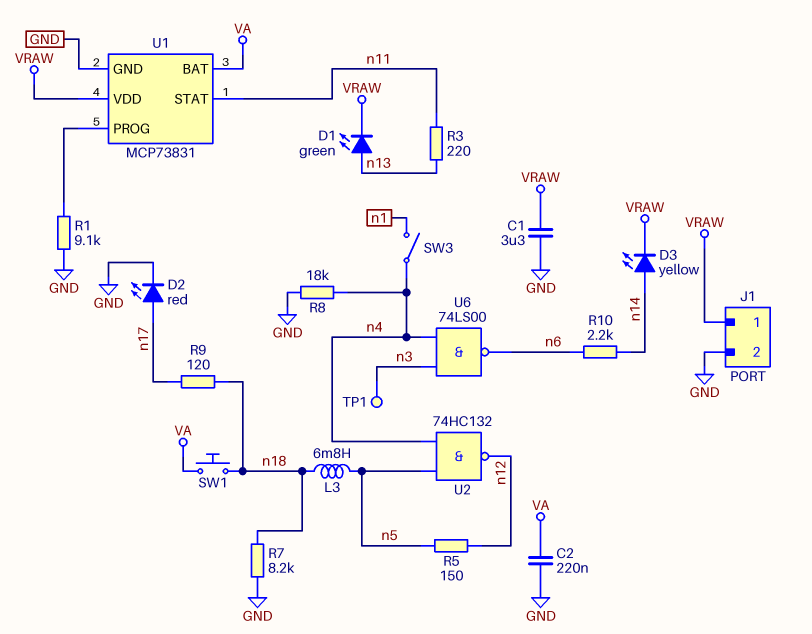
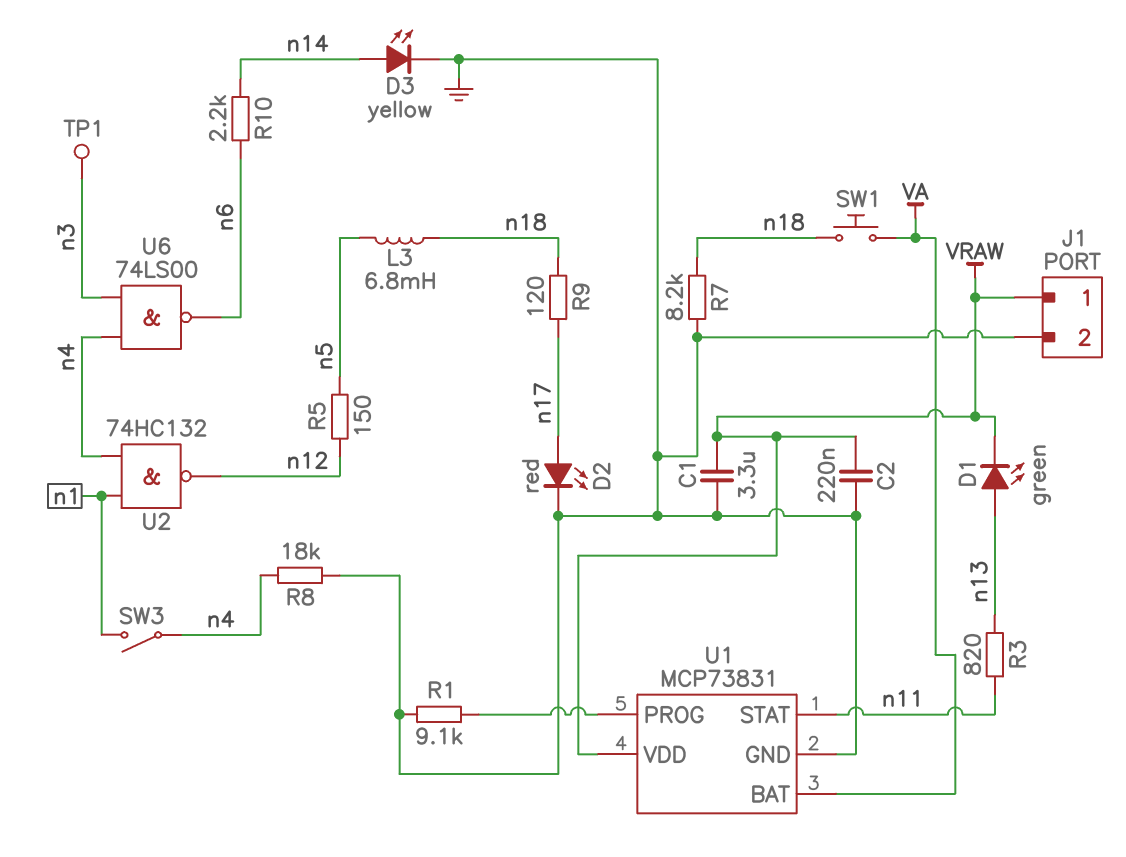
C2: 220nF (GND, VA) -> 220nF (GND, VRAW)
D3: LED yellow (A n14, K VRAW) -> LED yellow (A n14, K GND)
R3: 220 (n11, n13) -> 820 (n11, n13)
U2: NAND 74HC132 (in n4, in n5, out n12) -> NAND 74HC132 (in n1, in n4, out n12)

